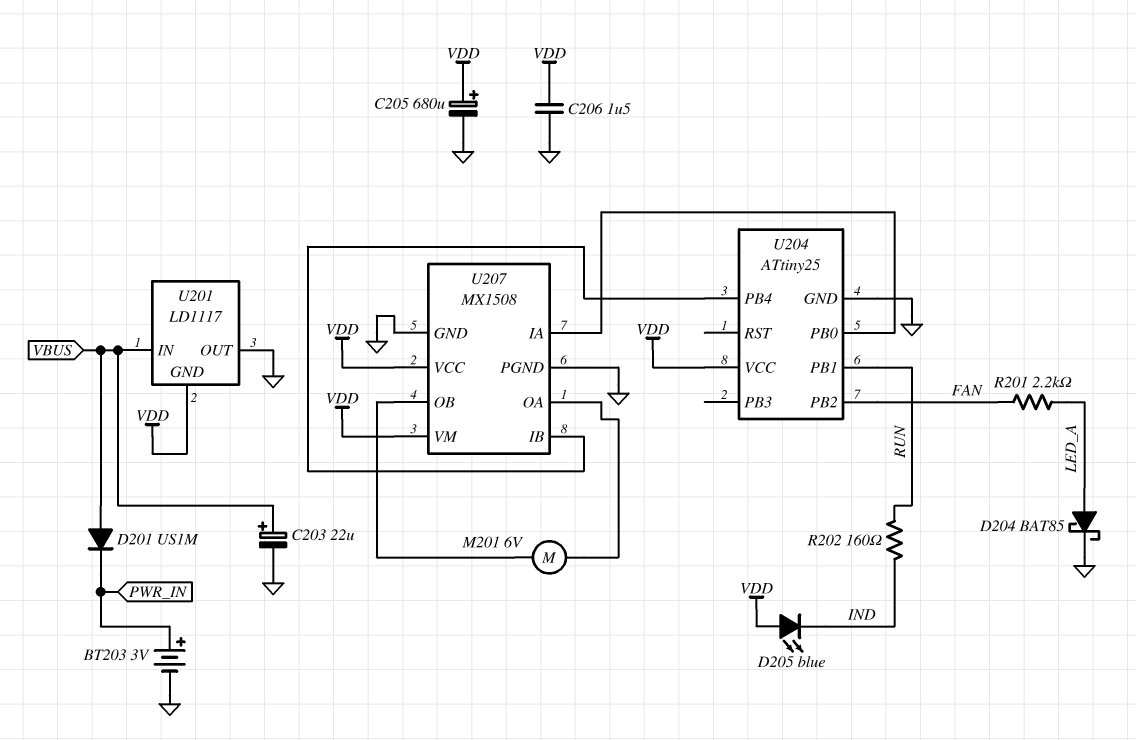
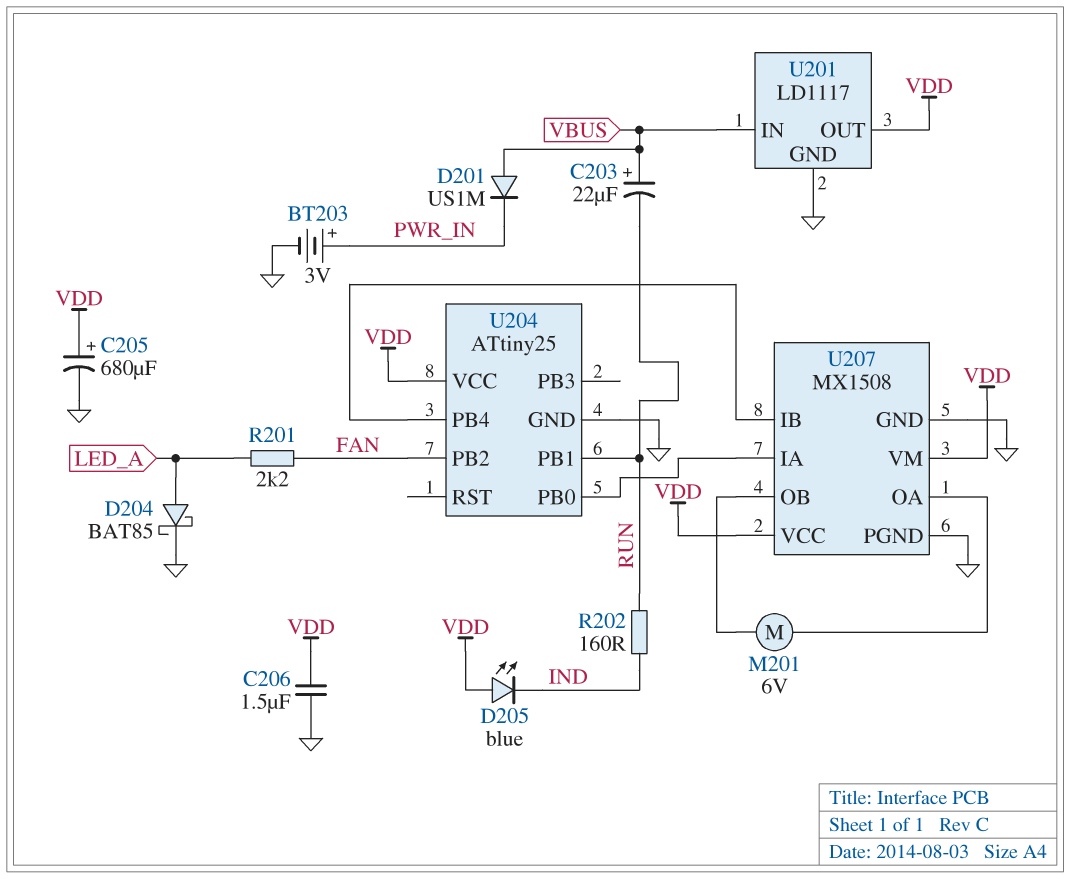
C203: 22uF (plus VBUS, minus GND) -> 22uF (plus VBUS, minus RUN)
U201 pin GND: VDD -> GND
U201 pin OUT: GND -> VDD

